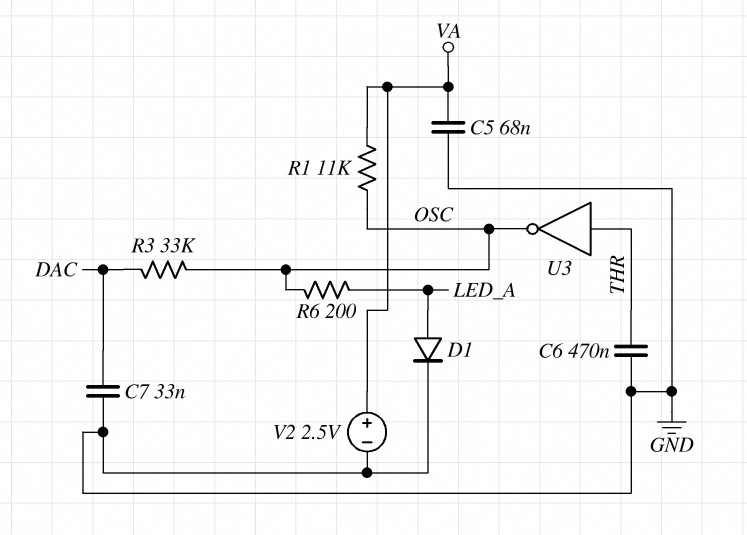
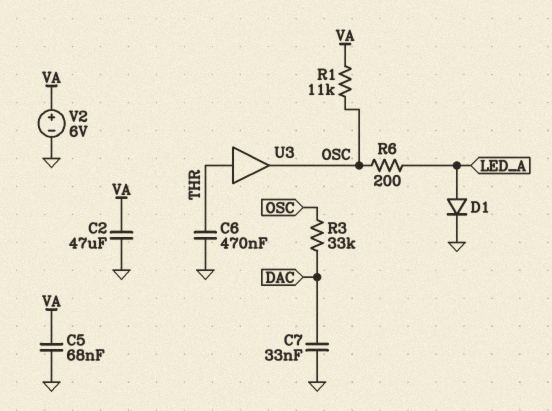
C2: none -> 47uF (GND, VA)
U3: NOT (in THR, out OSC) -> buffer (in THR, out OSC)
V2: 2.5V (plus VA, minus GND) -> 6V (plus VA, minus GND)

